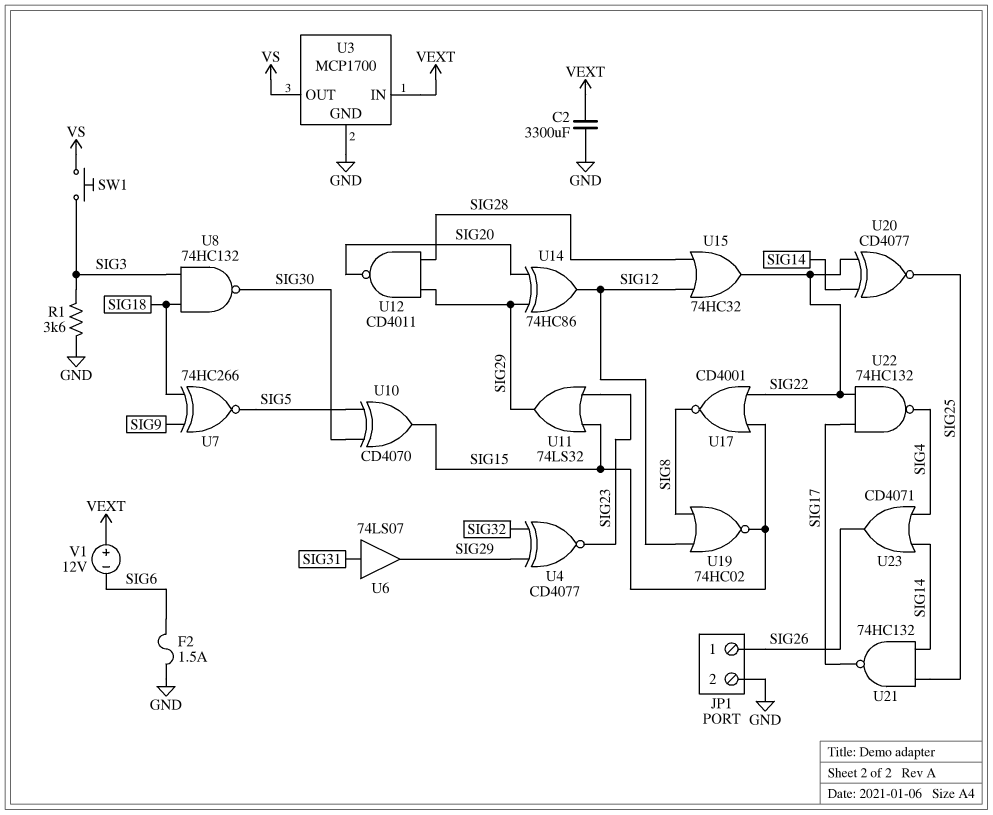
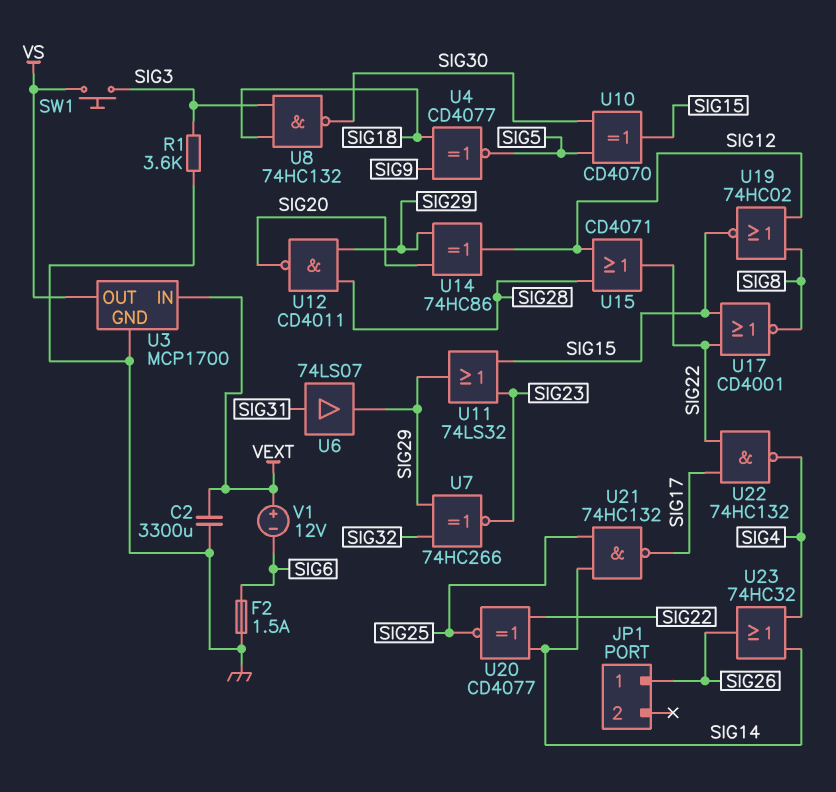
JP1 pin 2: GND -> none
U4: XNOR CD4077 (in SIG29, in SIG32, out SIG23) -> XNOR CD4077 (in SIG9, in SIG18, out SIG5)
U7: XNOR 74HC266 (in SIG9, in SIG18, out SIG5) -> XNOR 74HC266 (in SIG29, in SIG32, out SIG23)
U15: OR 74HC32 (in SIG12, in SIG28, out SIG22) -> OR CD4071 (in SIG12, in SIG28, out SIG22)
U23: OR CD4071 (in SIG4, in SIG14, out SIG26) -> OR 74HC32 (in SIG4, in SIG14, out SIG26)

